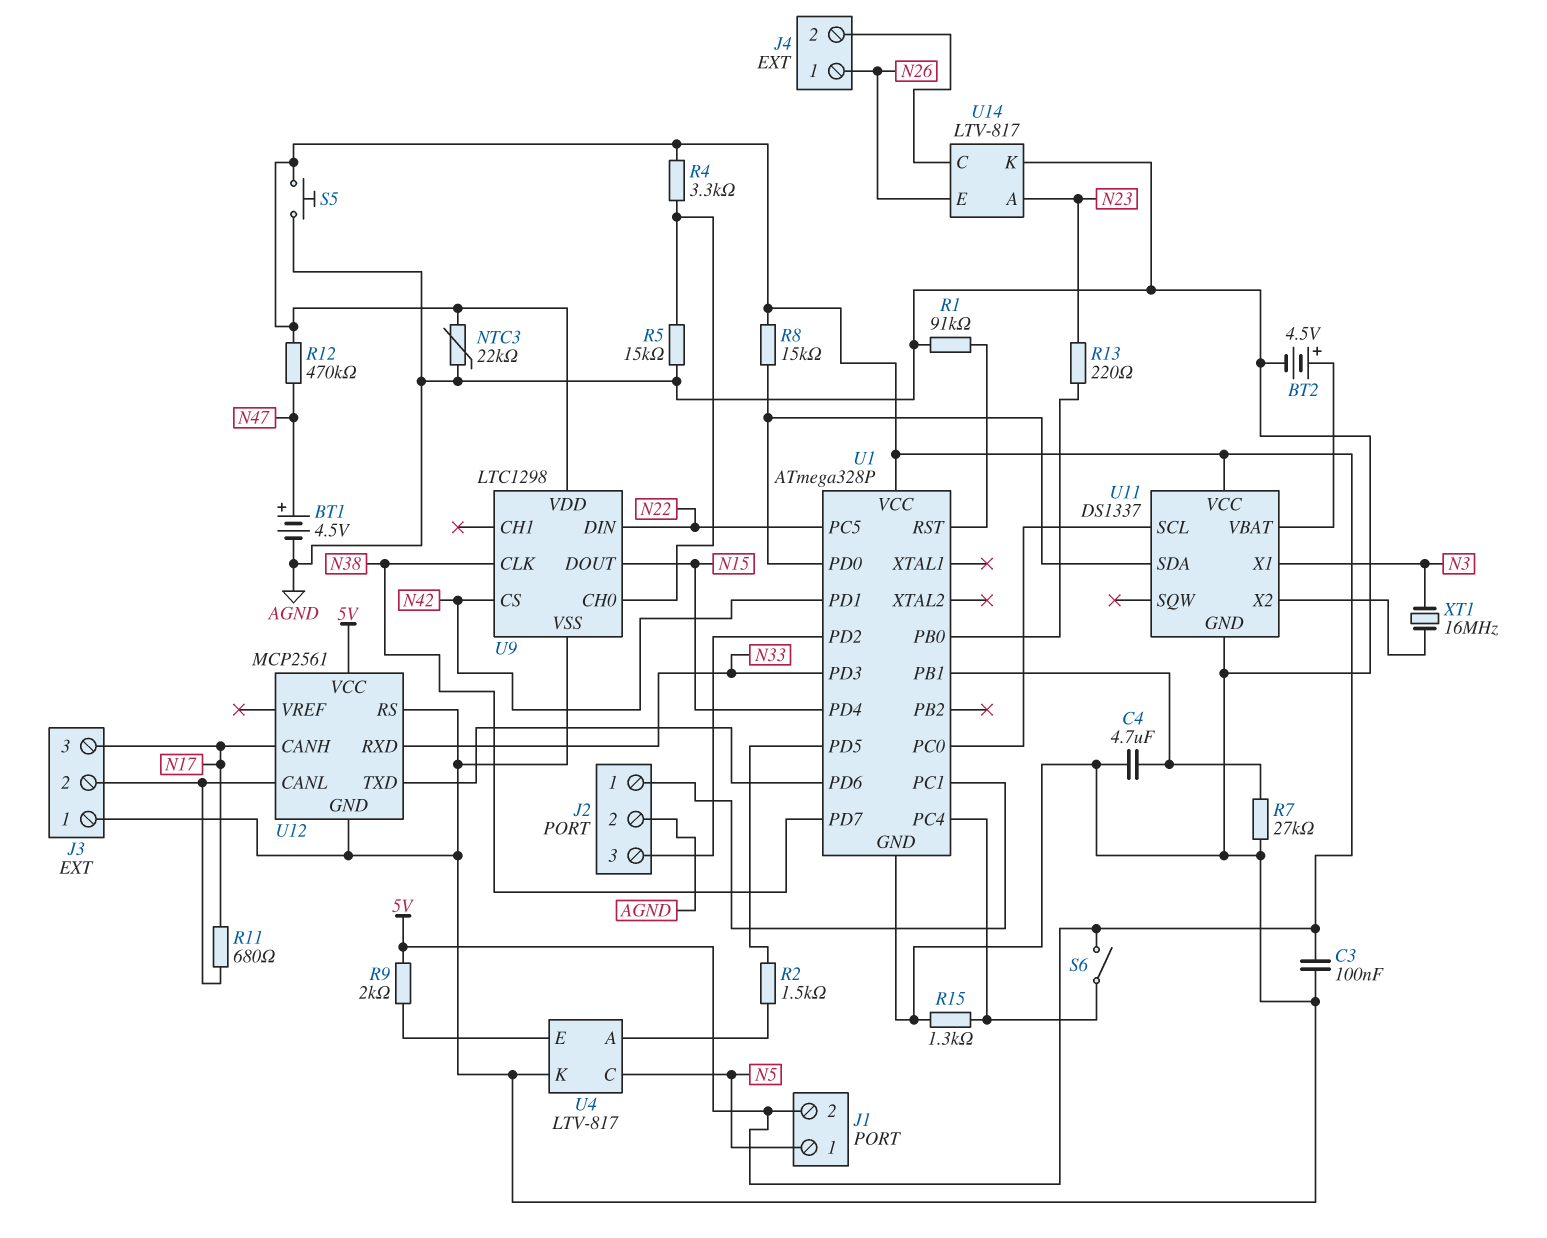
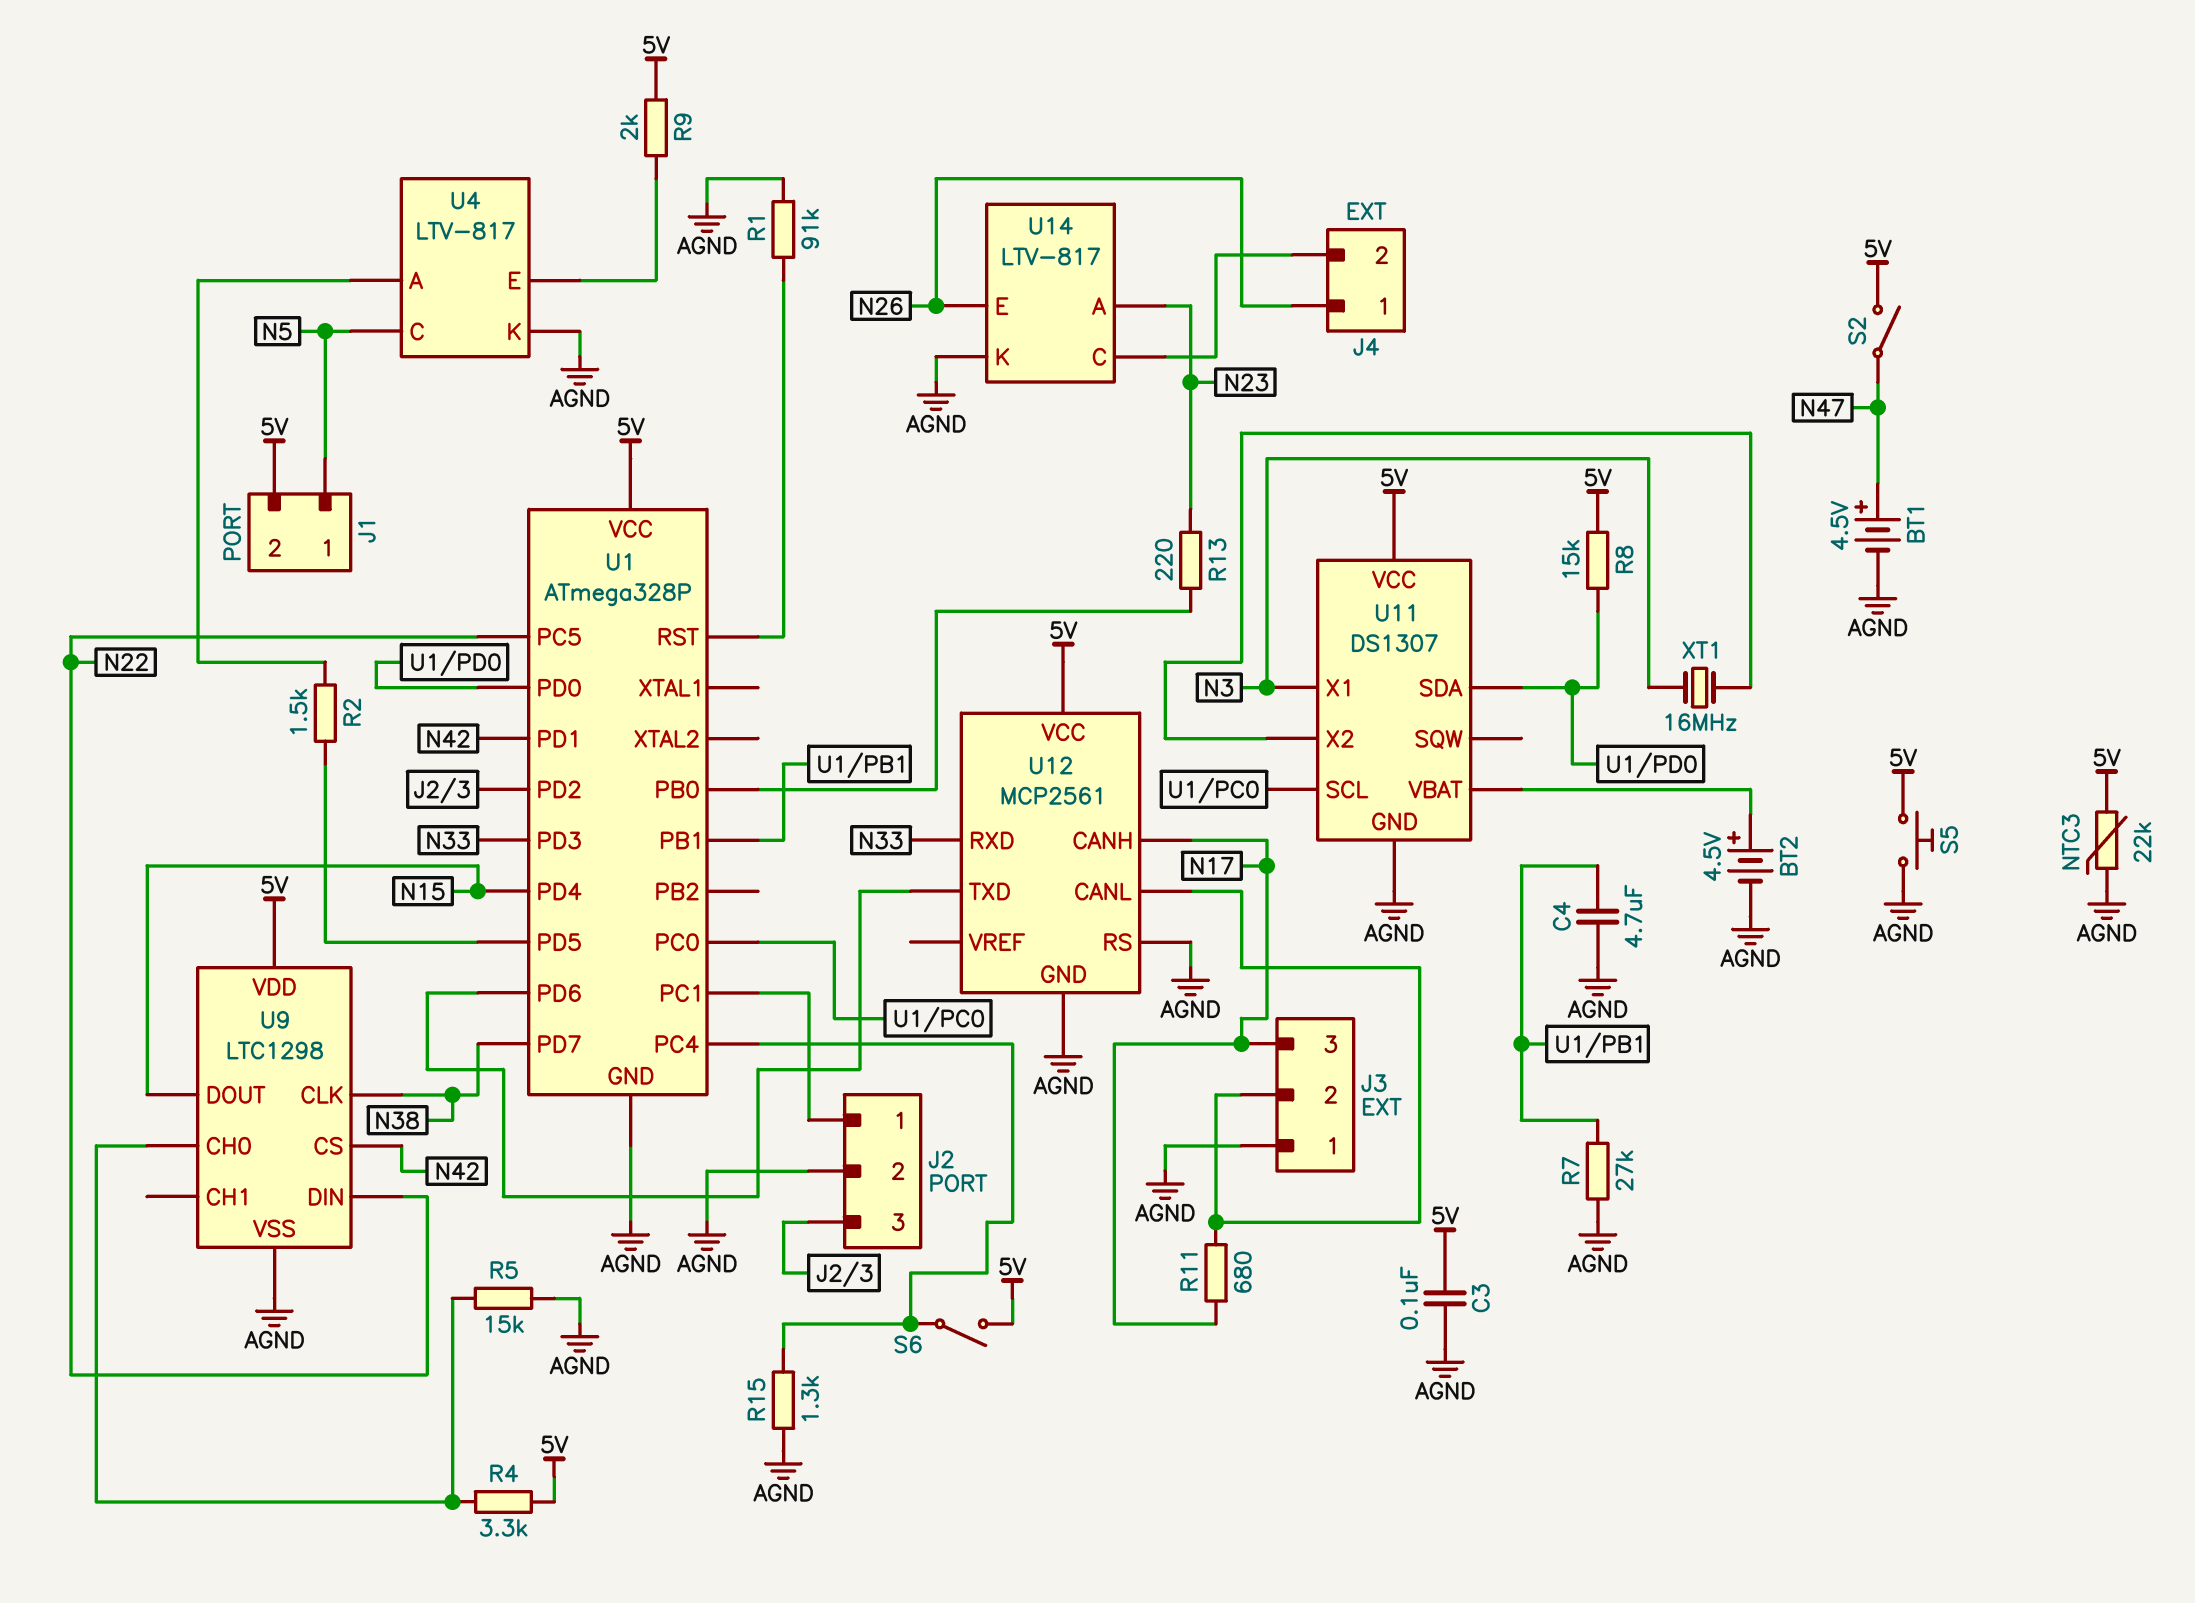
R12: 470k (5V, N47) -> none
S2: none -> switch (5V, N47)
U11: DS1337 -> DS1307

